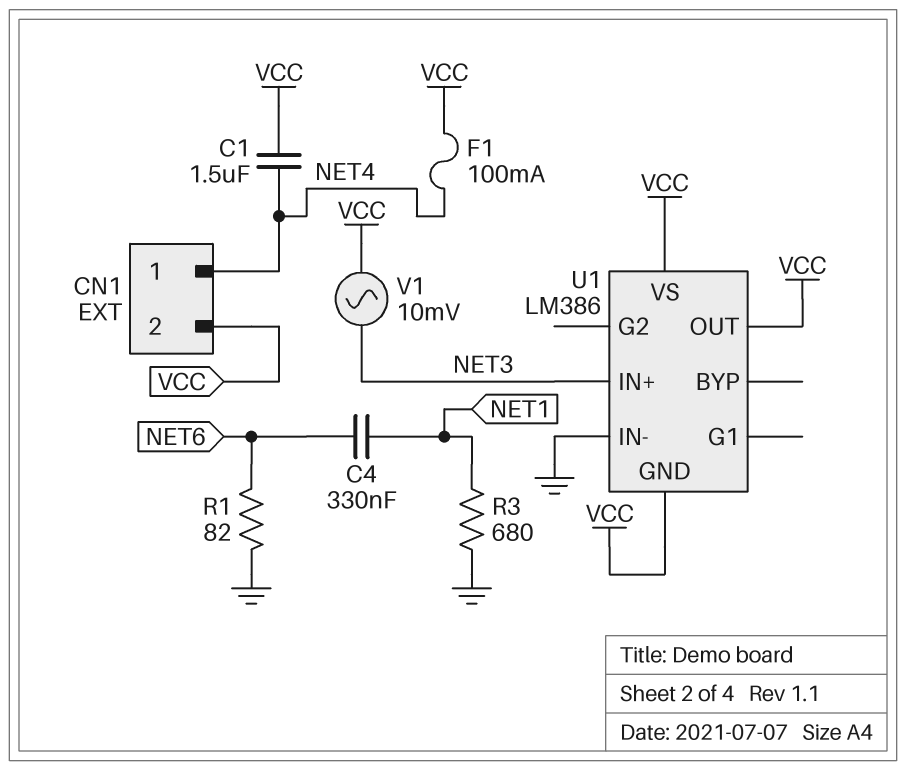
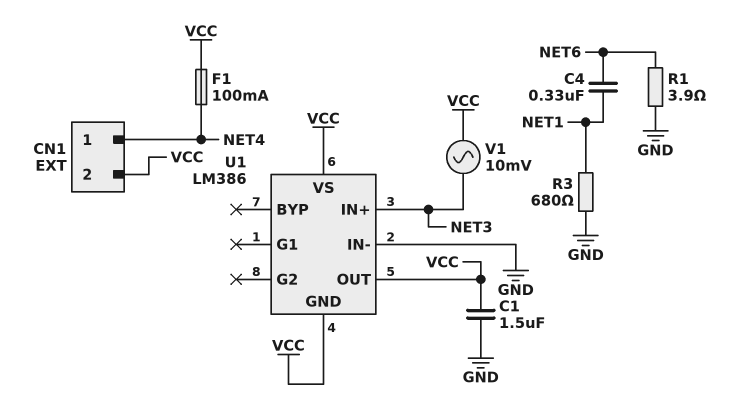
C1: 1.5uF (NET4, VCC) -> 1.5uF (GND, VCC)
R1: 82 (GND, NET6) -> 3.9 (GND, NET6)

